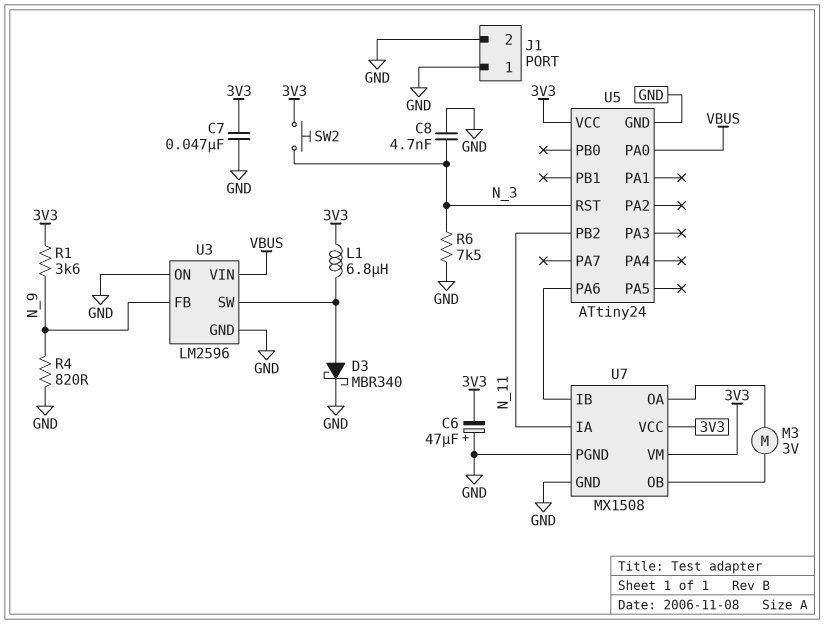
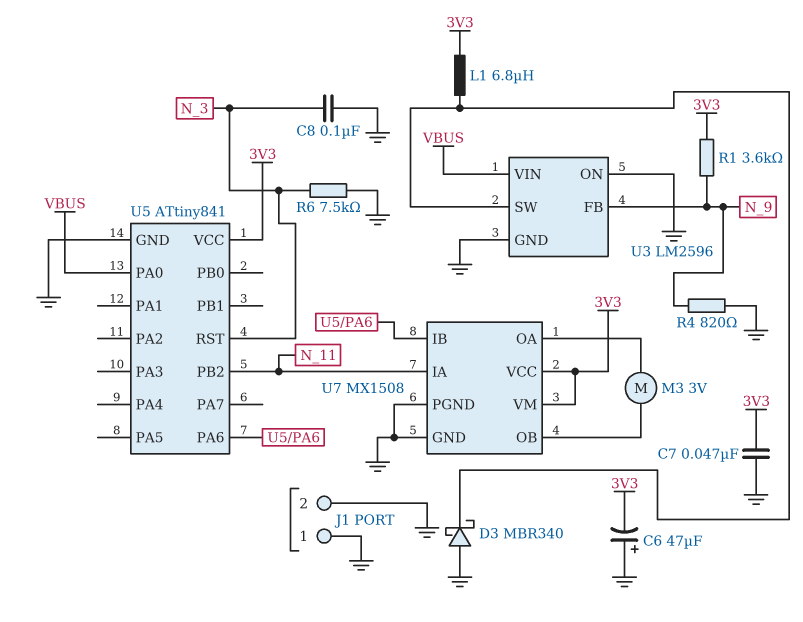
C8: 4.7nF (GND, N_3) -> 100nF (GND, N_3)
D3: schottky MBR340 (A U3/SW, K GND) -> schottky MBR340 (A GND, K U3/SW)
SW2: button (3V3, N_3) -> none
U5: ATtiny24 -> ATtiny841

